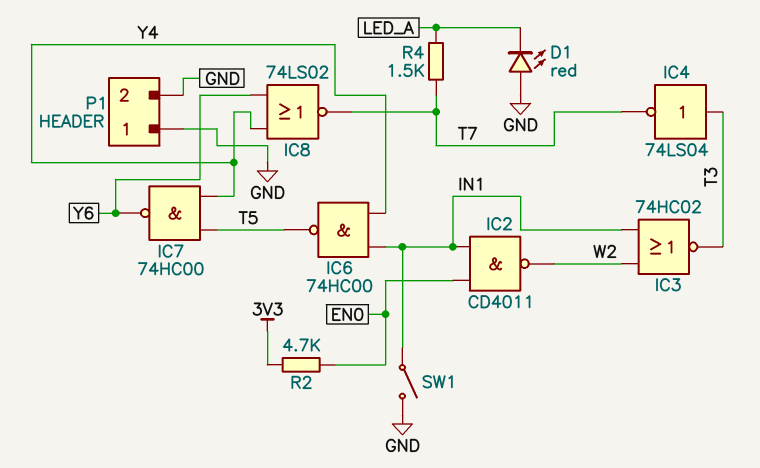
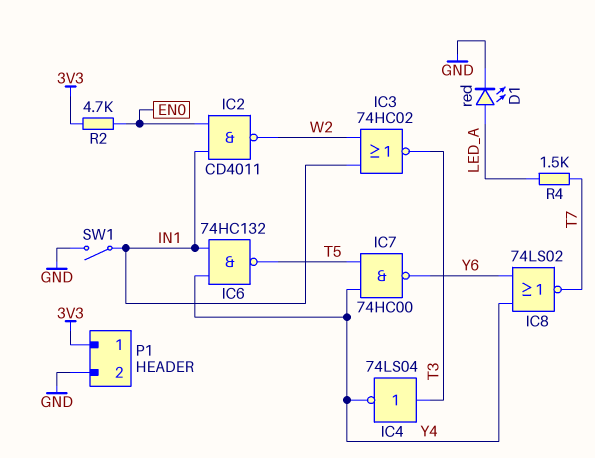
D1: LED red (A GND, K LED_A) -> LED red (A LED_A, K GND)
IC4: NOT 74LS04 (in T3, out T7) -> NOT 74LS04 (in T3, out Y4)
IC6: NAND 74HC00 (in IN1, in Y4, out T5) -> NAND 74HC132 (in IN1, in Y4, out T5)
P1 pin 1: GND -> 3V3

